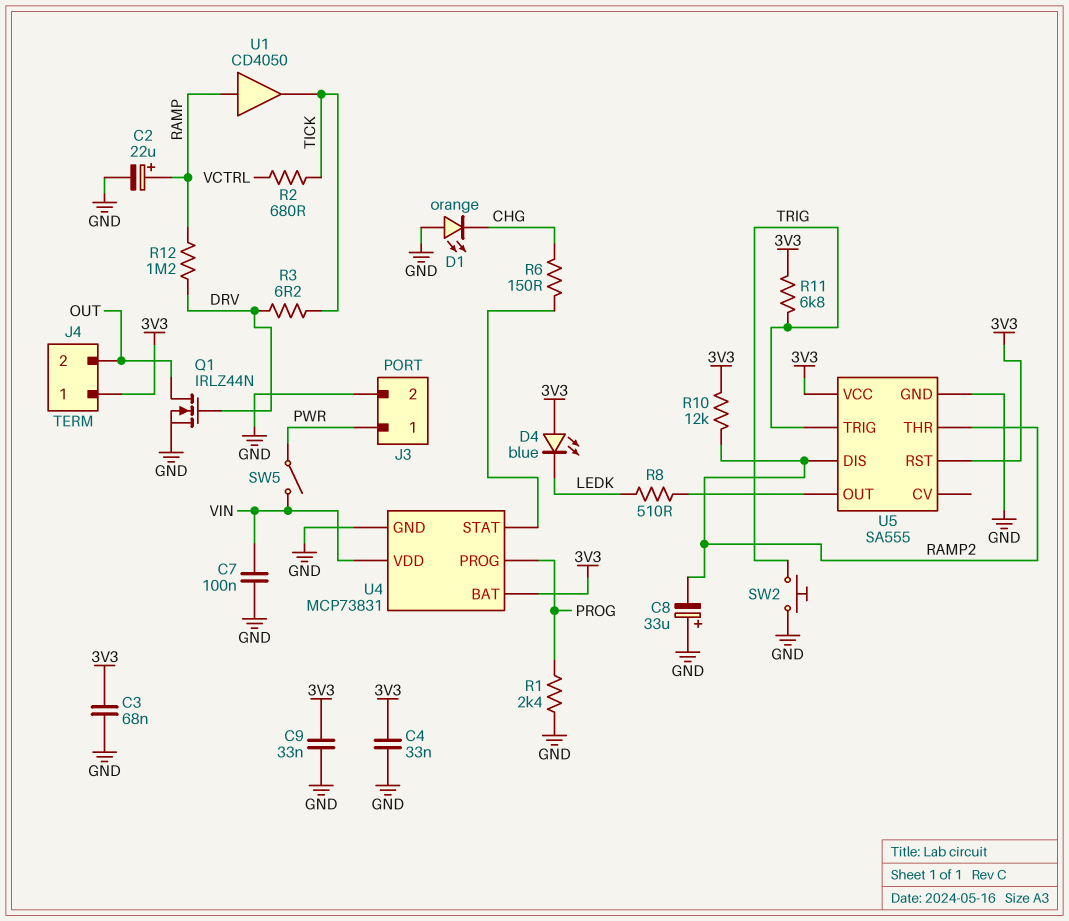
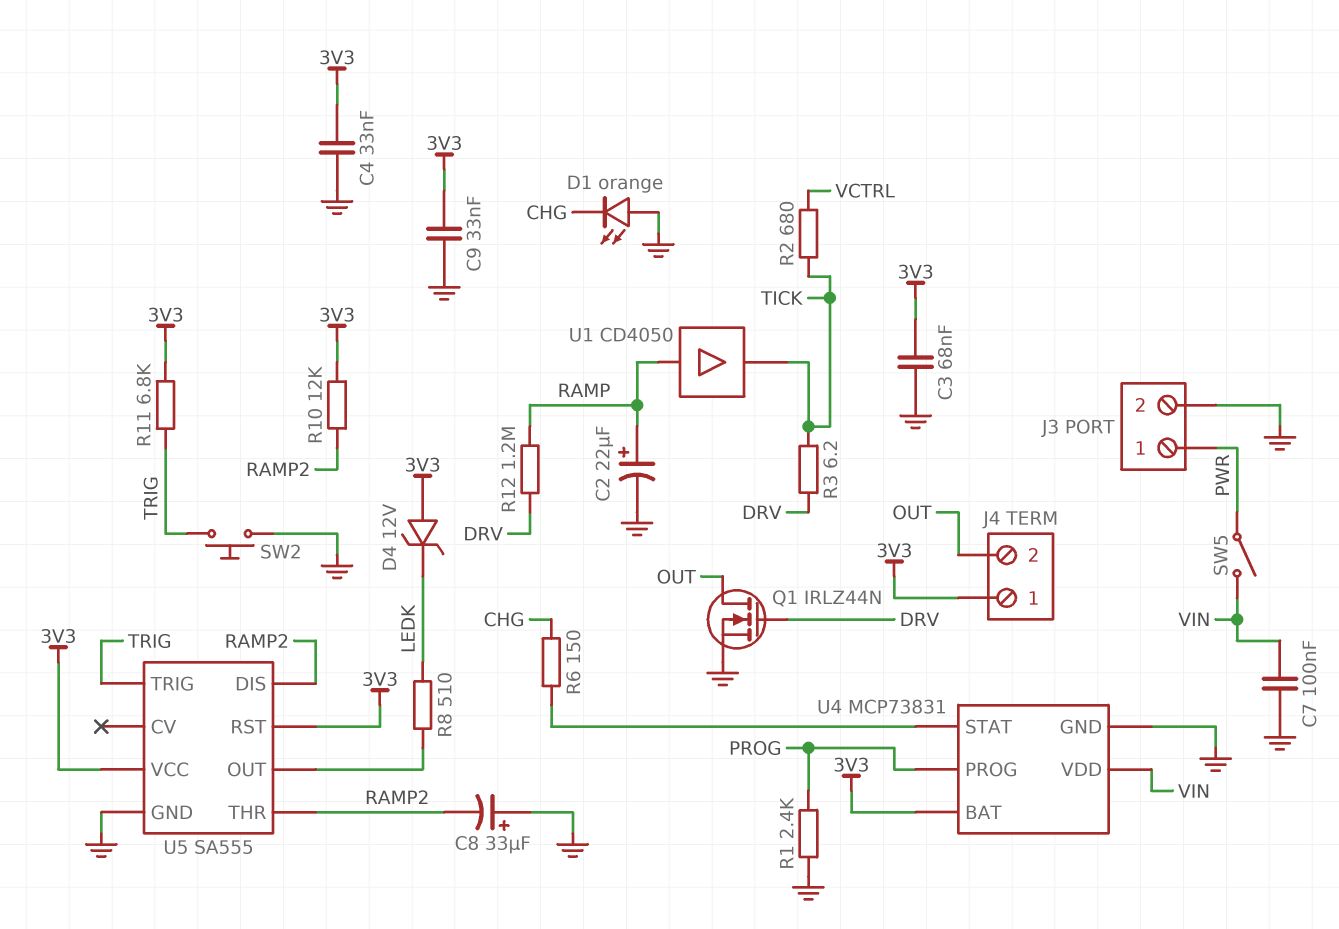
D4: LED blue (A 3V3, K LEDK) -> zener 12V (A 3V3, K LEDK)

